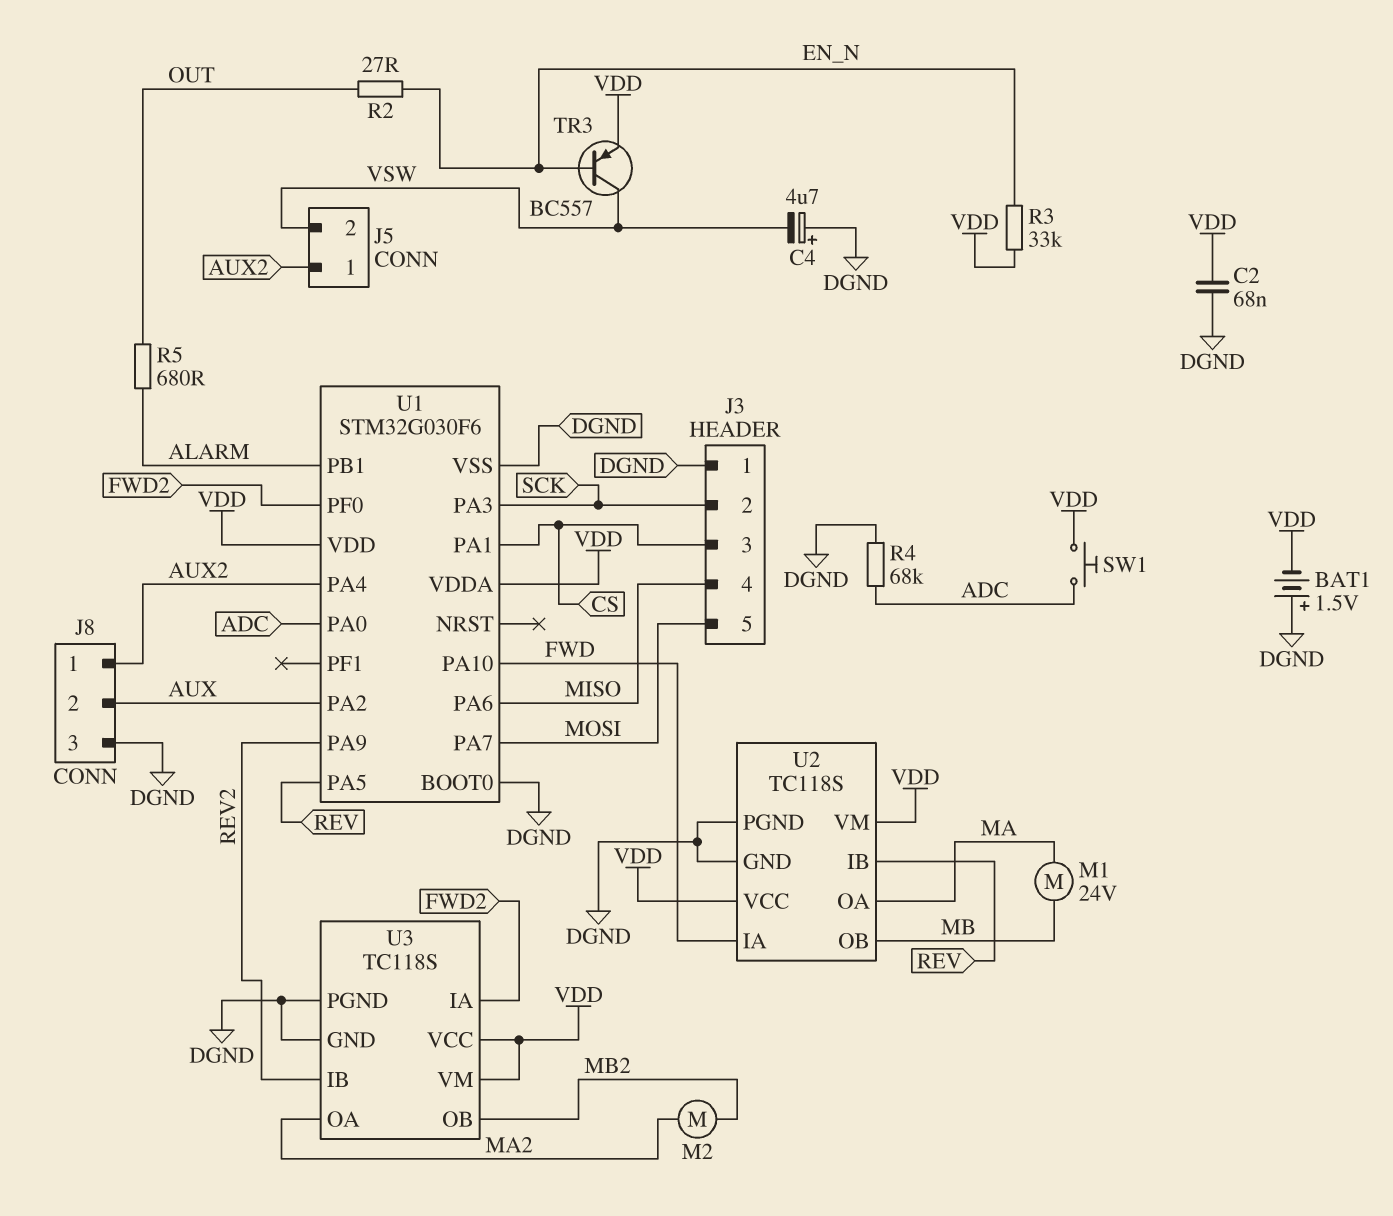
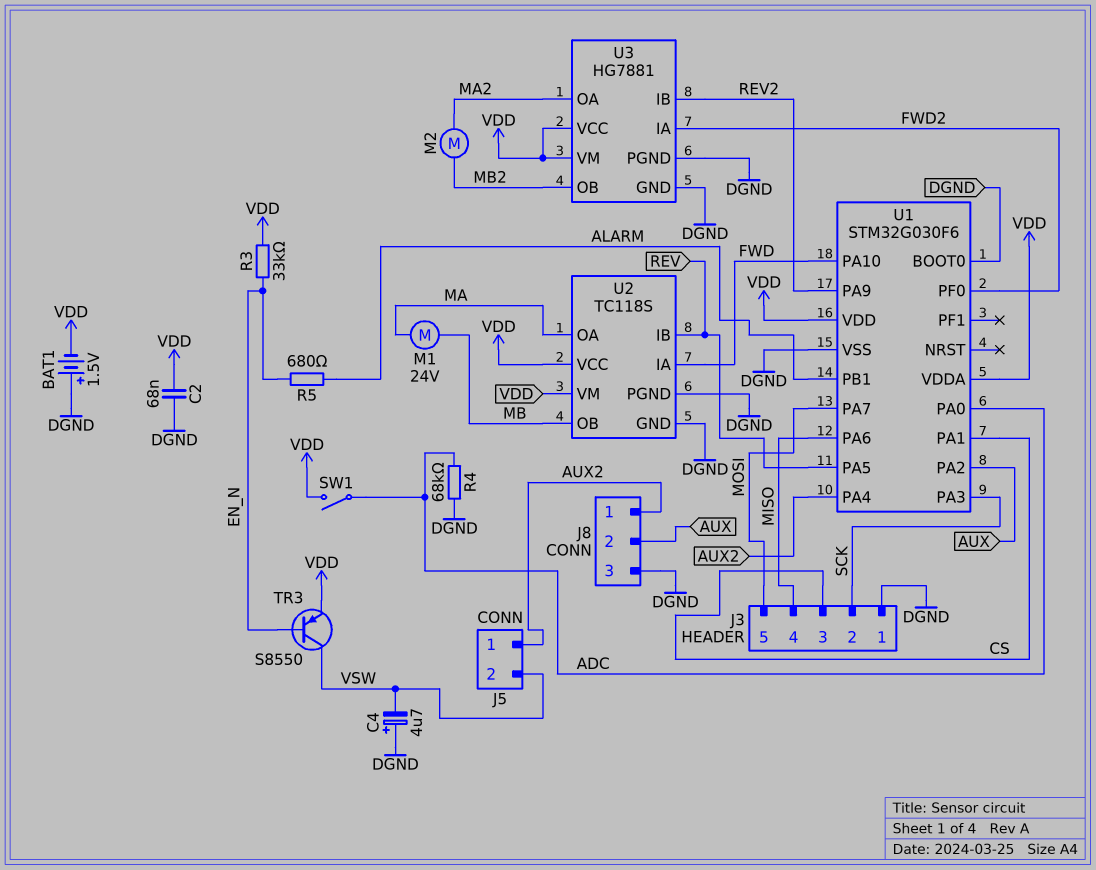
R2: 27 (EN_N, OUT) -> none
R5: 680 (ALARM, OUT) -> 680 (ALARM, EN_N)
SW1: button (ADC, VDD) -> switch (ADC, VDD)
TR3: PNP BC557 (B EN_N, C VSW, E VDD) -> PNP S8550 (B EN_N, C VSW, E VDD)
U3: TC118S -> HG7881

